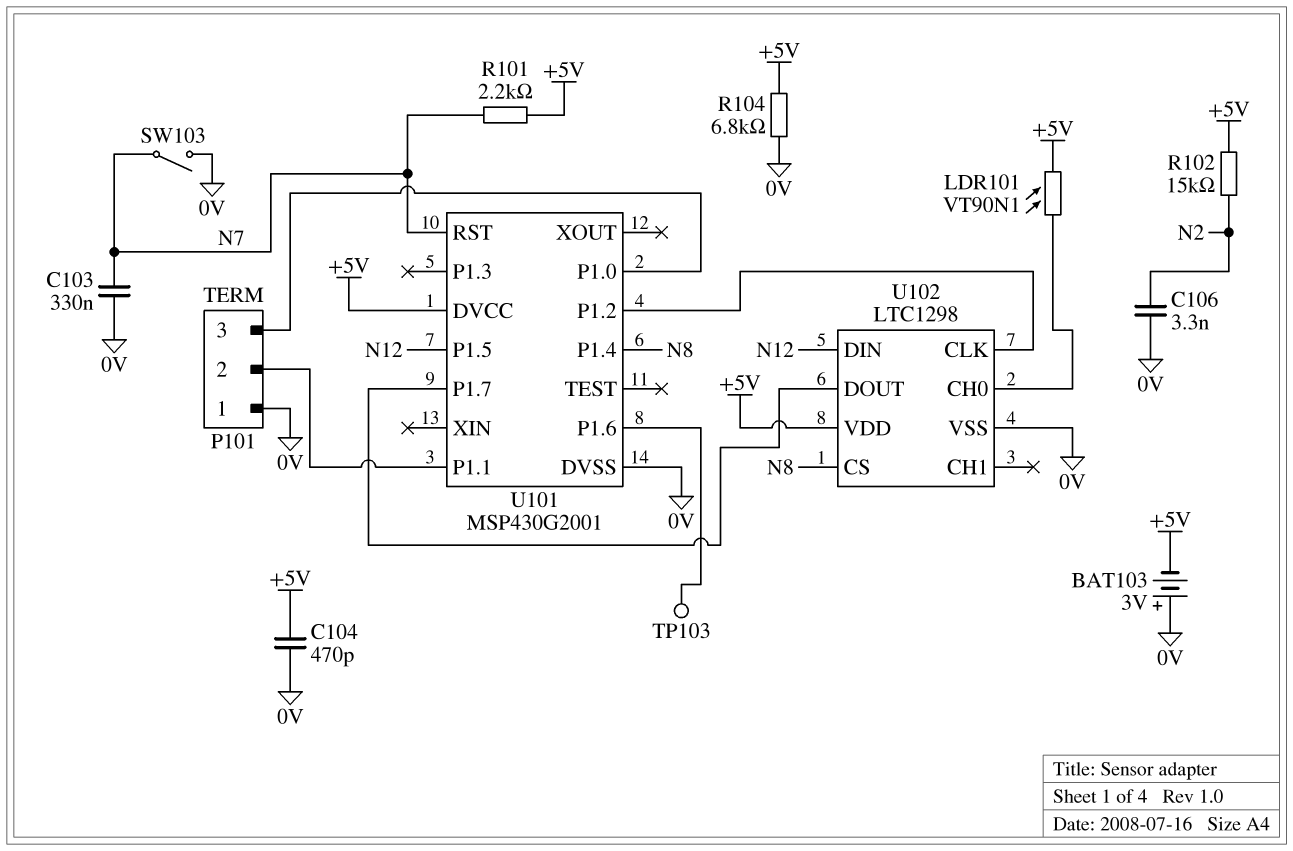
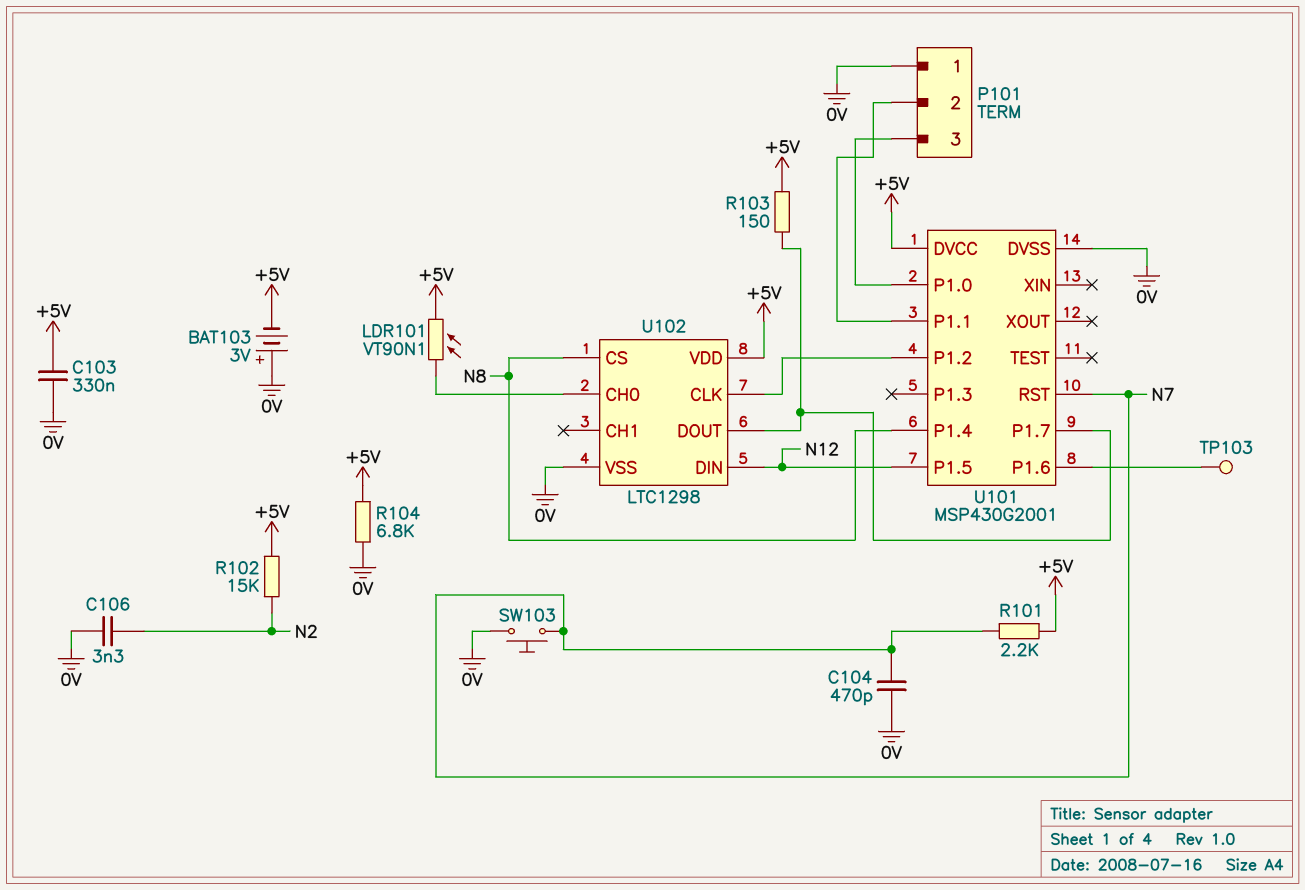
C103: 330nF (0V, N7) -> 330nF (+5V, 0V)
C104: 470pF (+5V, 0V) -> 470pF (0V, N7)
R103: none -> 150 (+5V, U101/P1.7)
SW103: switch (0V, N7) -> button (0V, N7)

